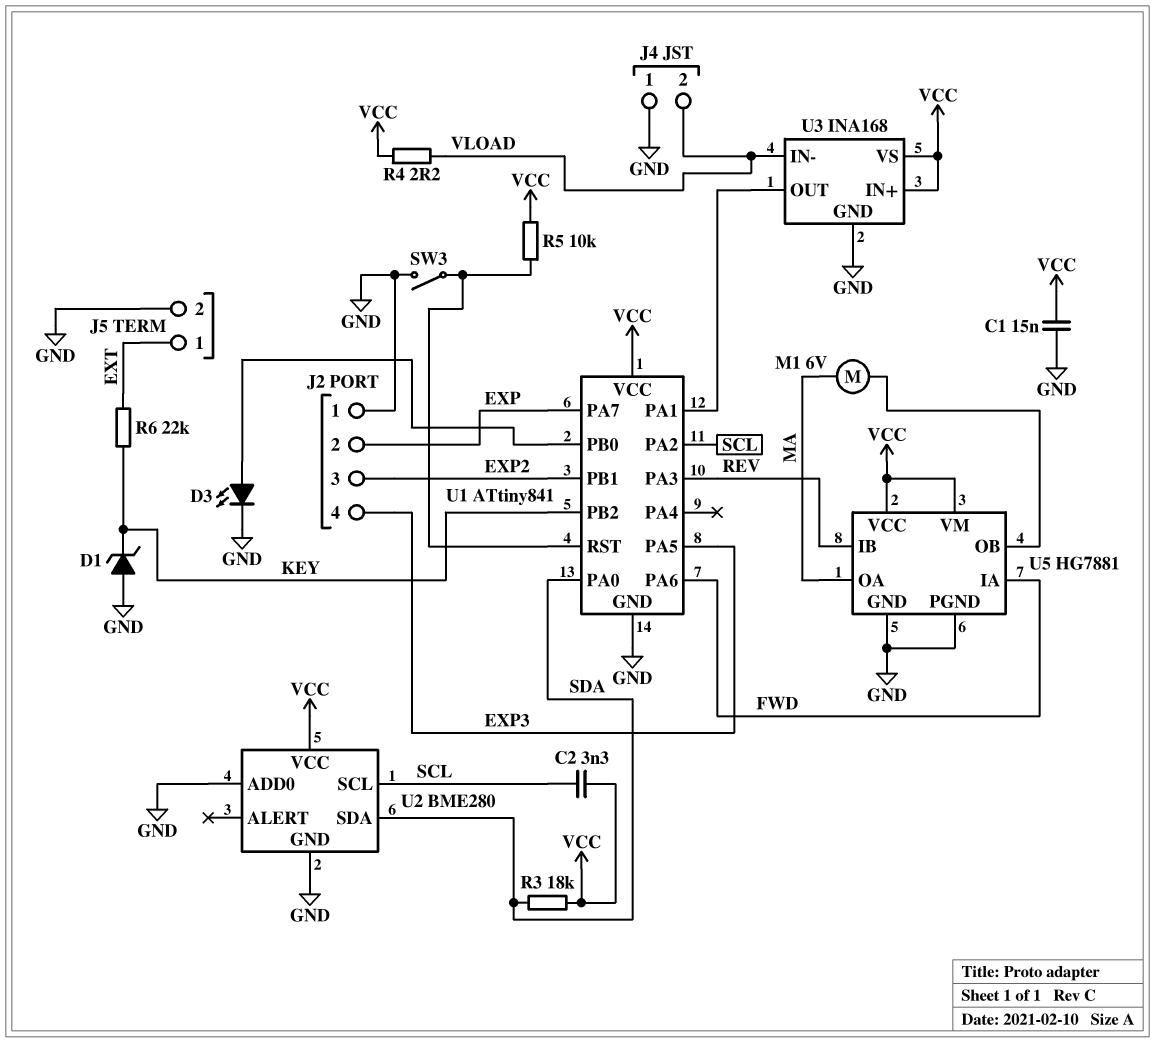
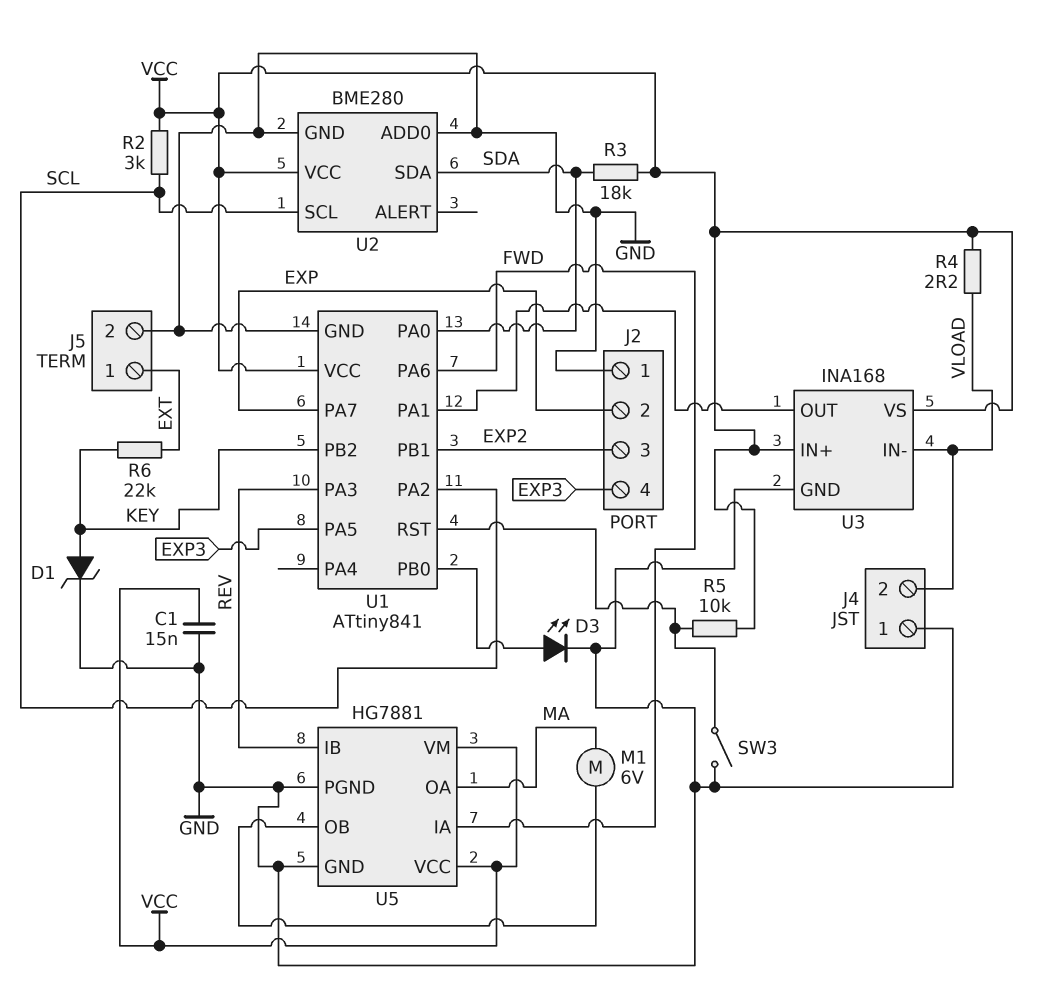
C2: 3.3nF (SCL, VCC) -> none
D1: zener (A GND, K KEY) -> zener (A KEY, K GND)
R2: none -> 3k (SCL, VCC)

